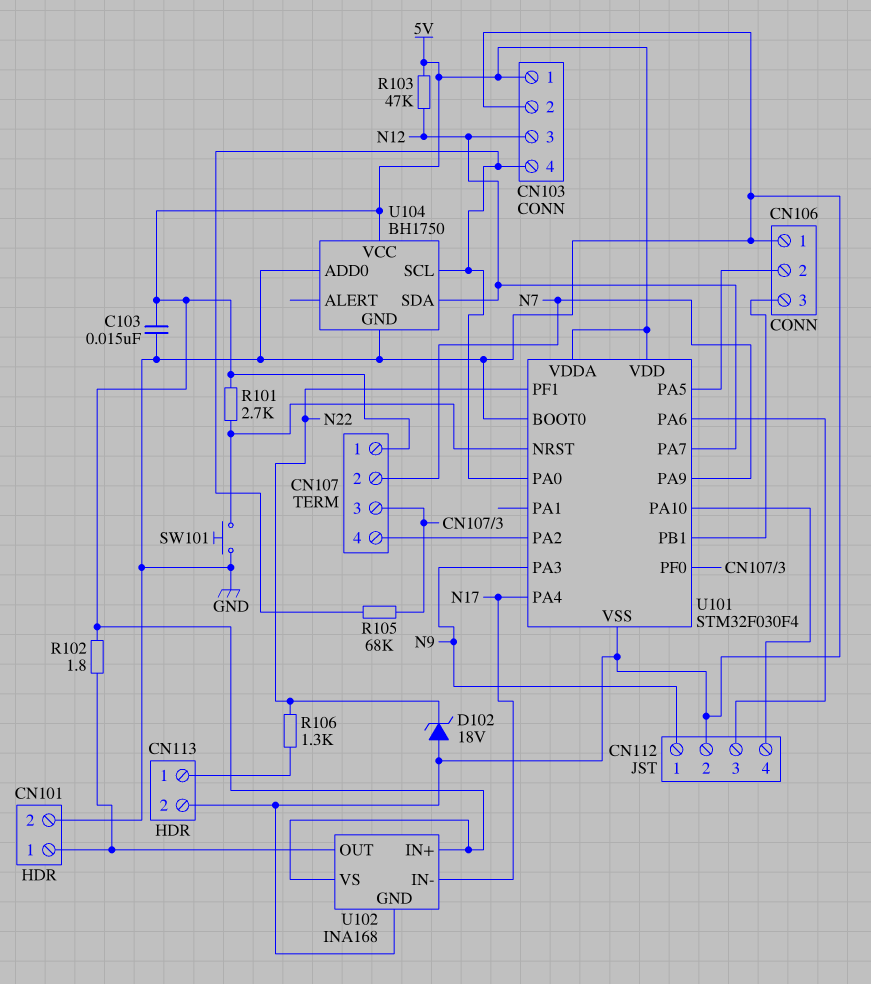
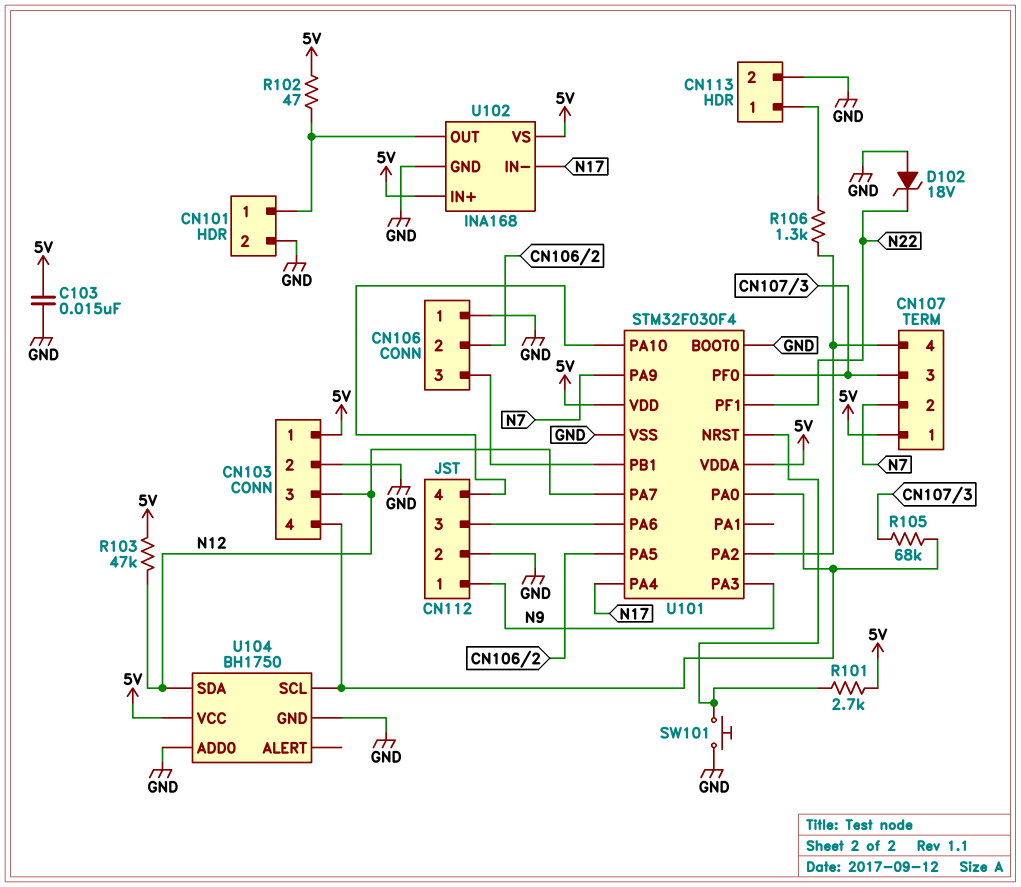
R102: 1.8 (5V, CN101/1) -> 47 (5V, CN101/1)
R106: 1.3k (CN113/1, N22) -> 1.3k (CN107/4, CN113/1)

